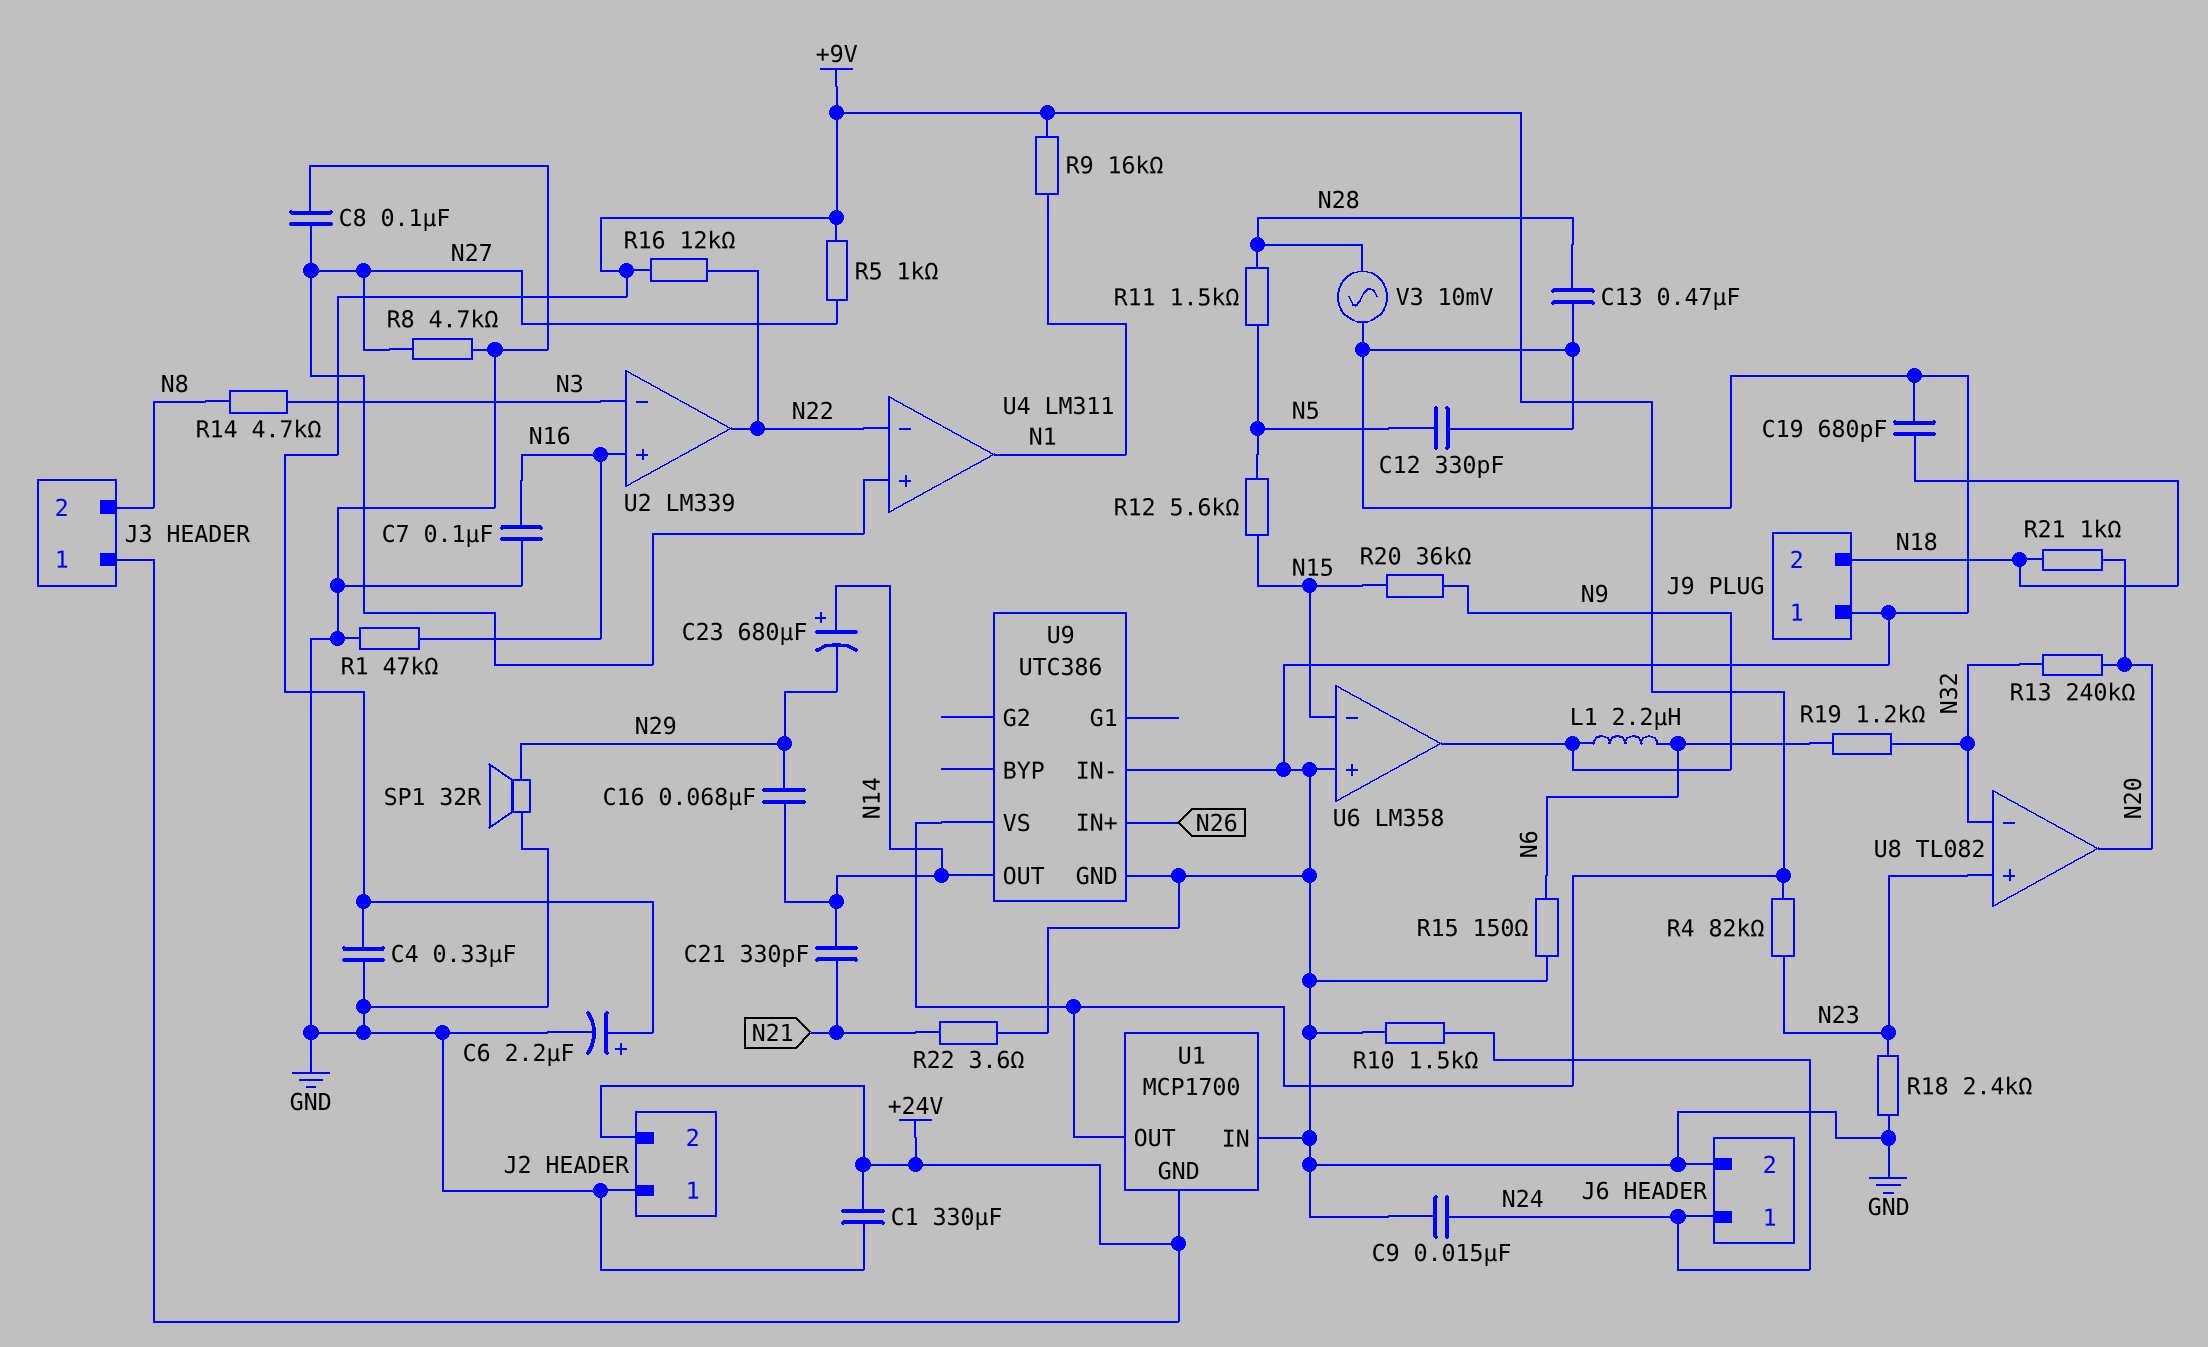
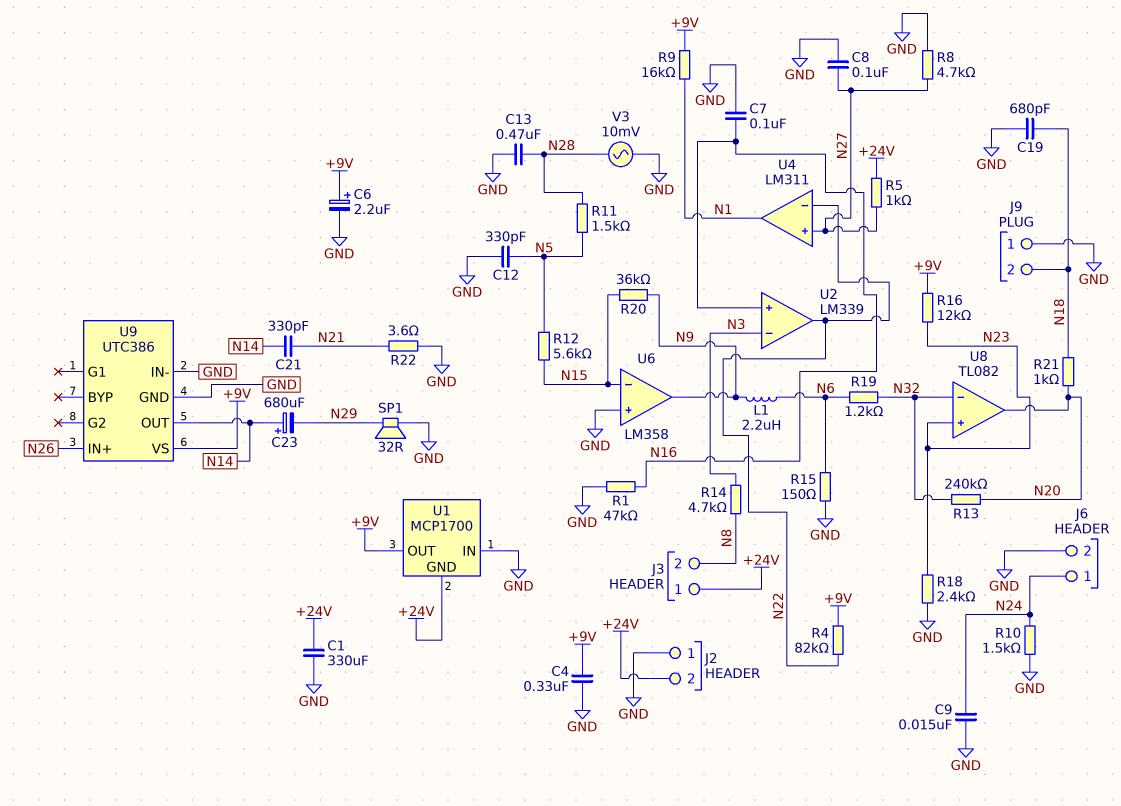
C16: 68nF (N14, N29) -> none
R4: 82k (+9V, N23) -> 82k (+9V, N22)
R5: 1k (+9V, N27) -> 1k (+24V, N27)
R16: 12k (+9V, N22) -> 12k (+9V, N23)

